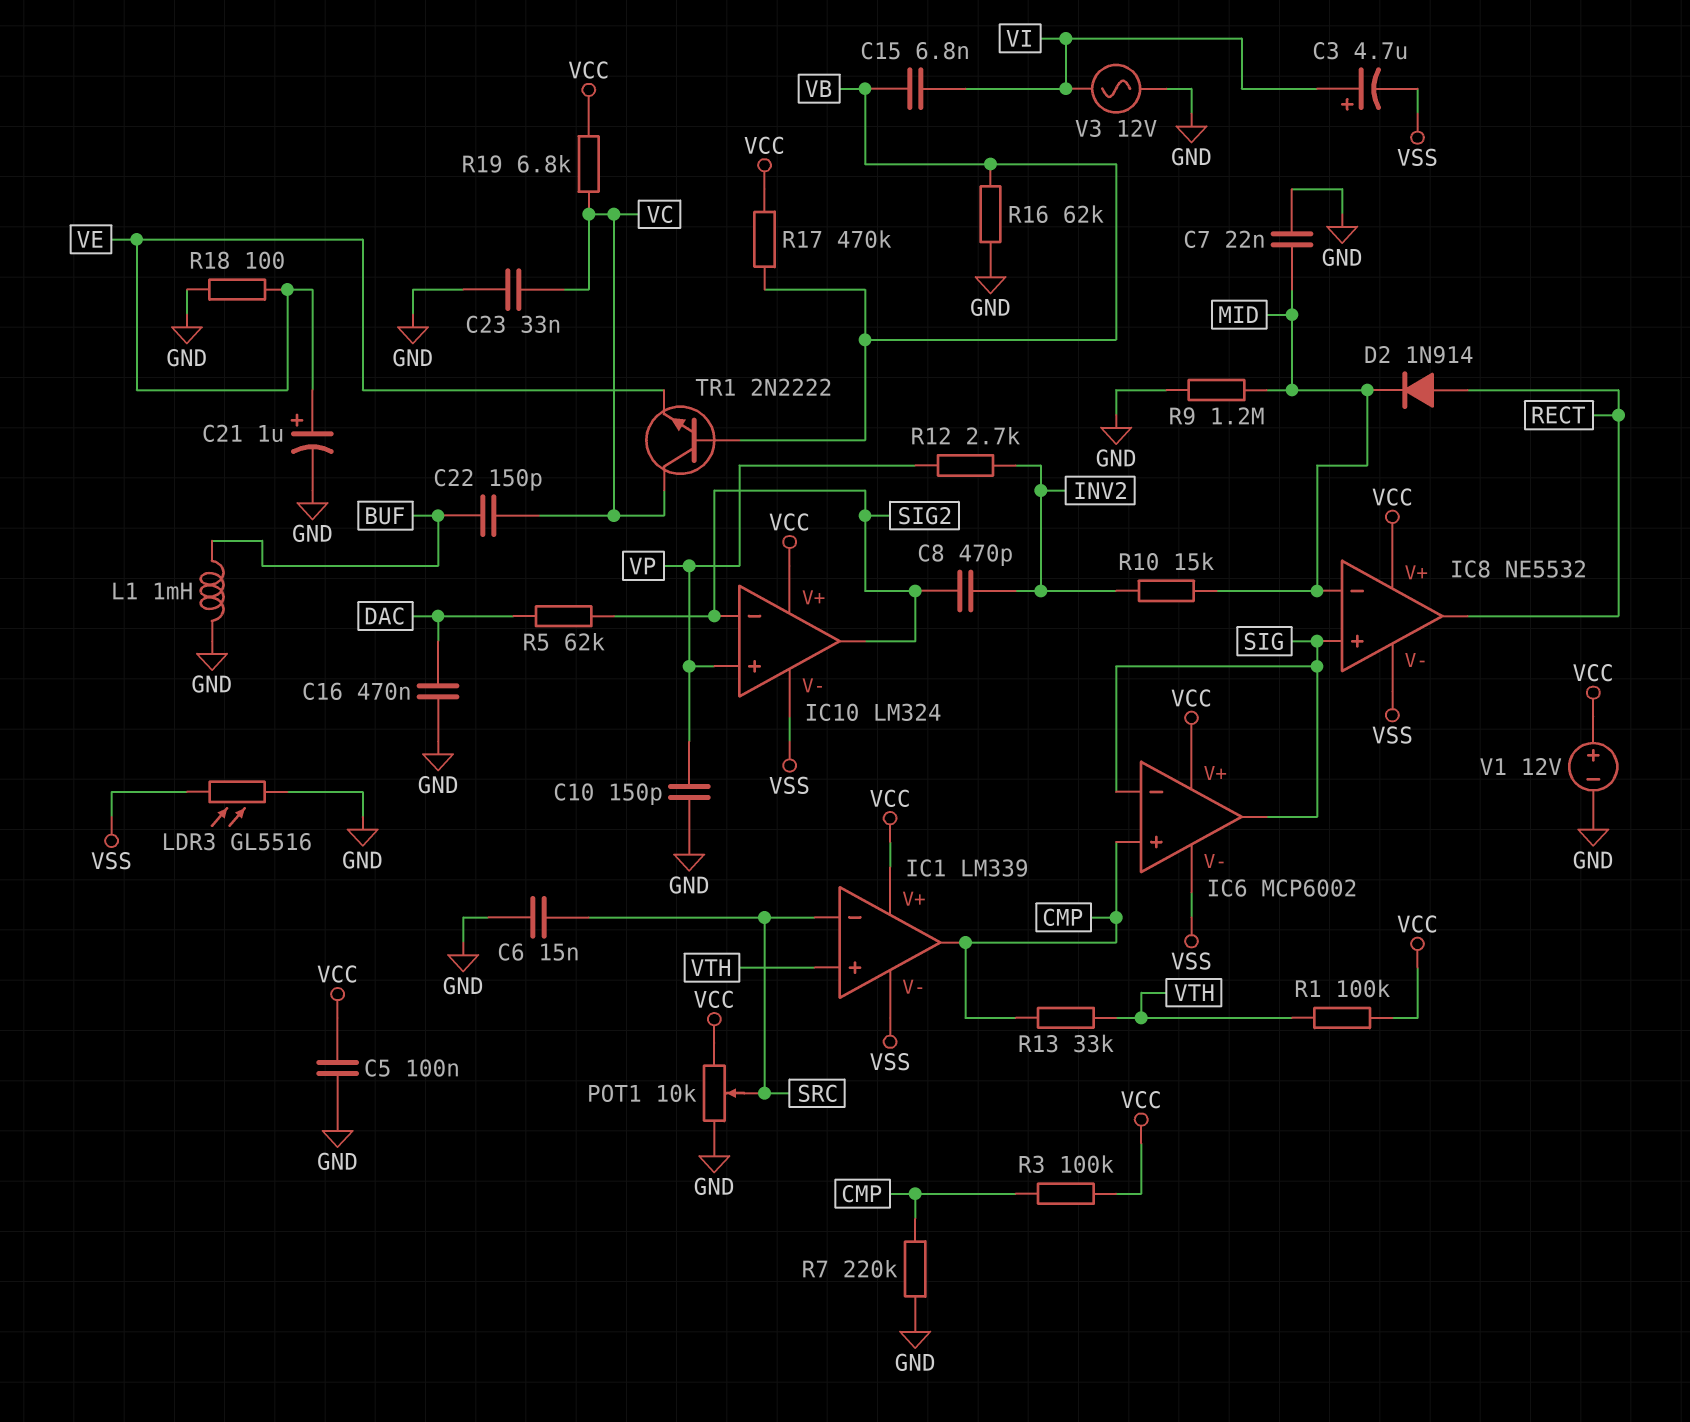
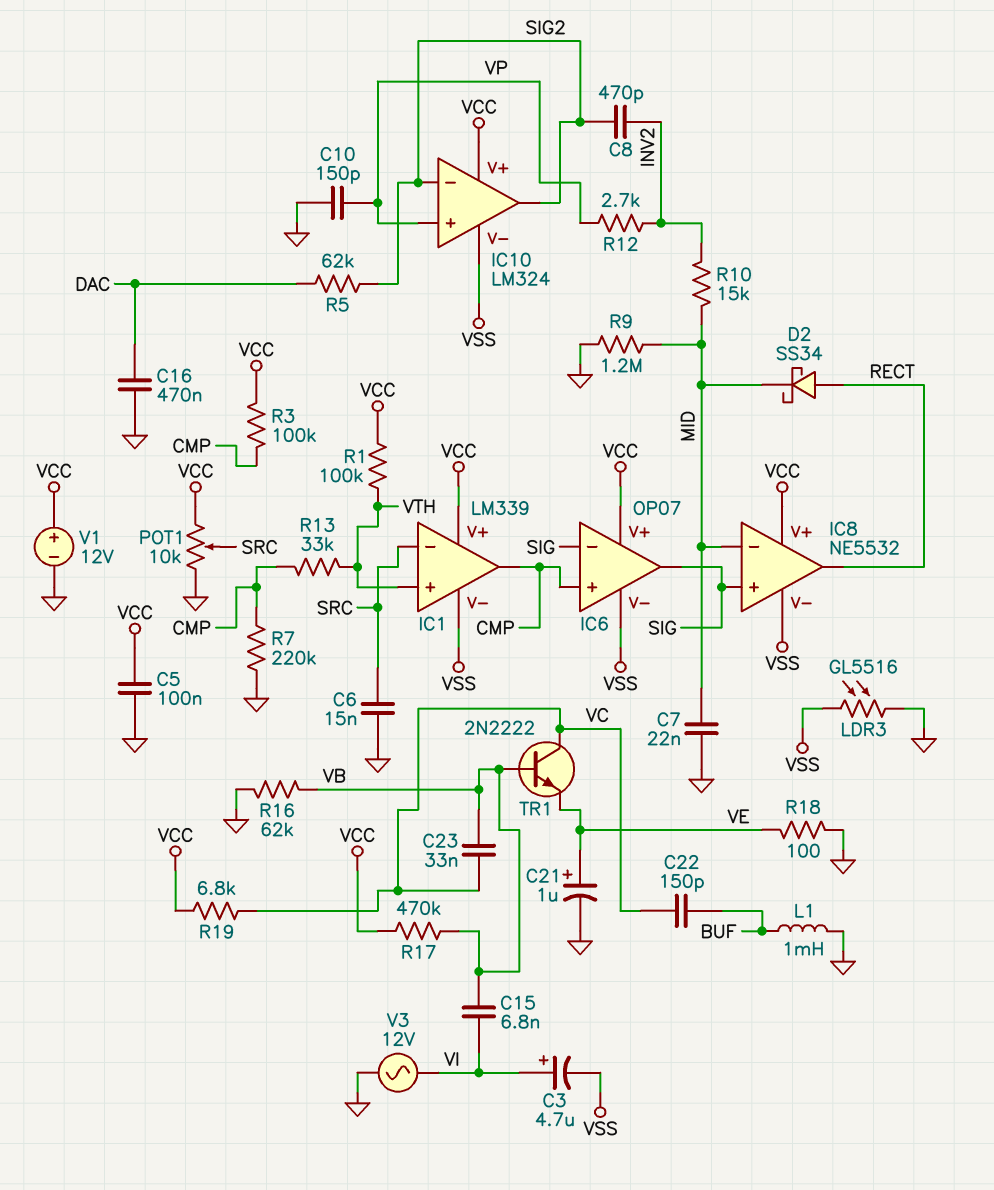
C23: 33nF (GND, VC) -> 33nF (VB, VC)
D2: diode 1N914 (A RECT, K MID) -> schottky SS34 (A RECT, K MID)
IC6: MCP6002 -> OP07

